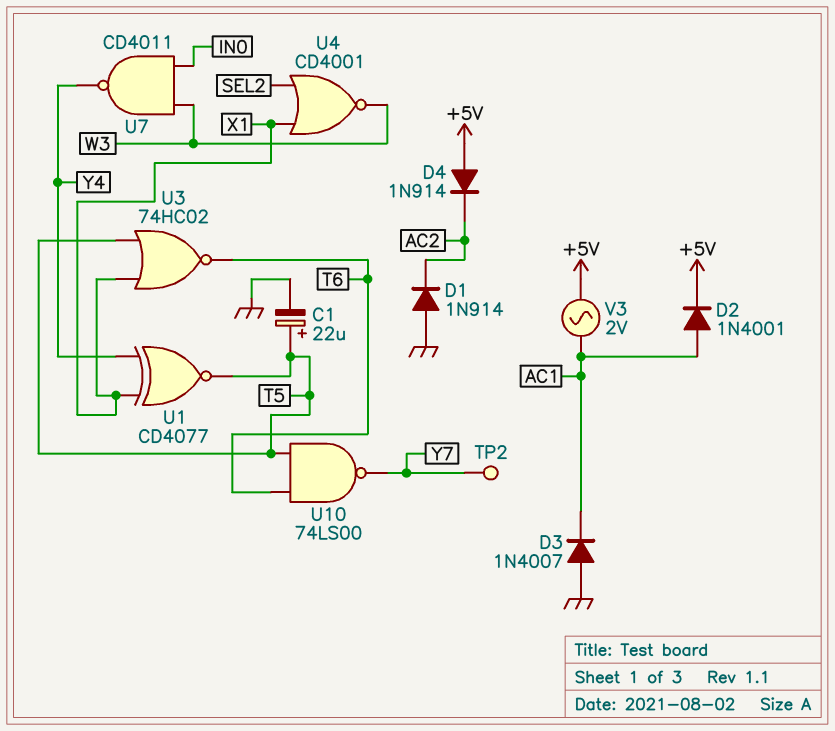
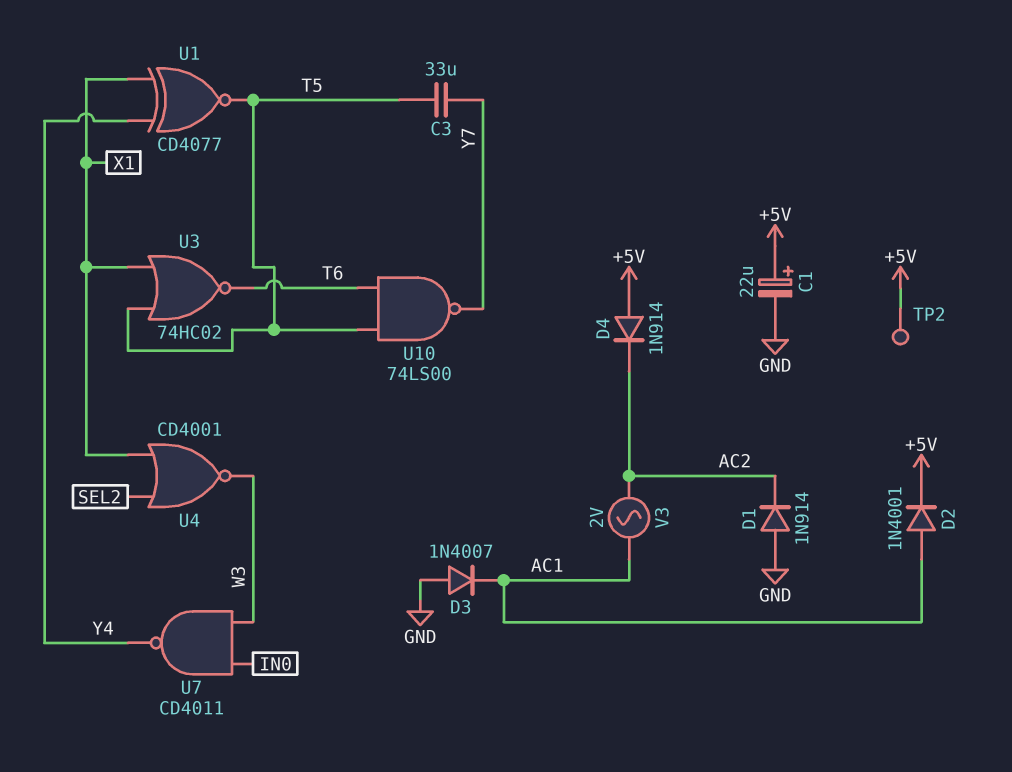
C1: 22uF (plus T5, minus GND) -> 22uF (plus +5V, minus GND)
C3: none -> 33uF (T5, Y7)
TP2: test point (Y7) -> test point (+5V)
V3: AC 2V (+5V, AC1) -> AC 2V (AC1, AC2)

